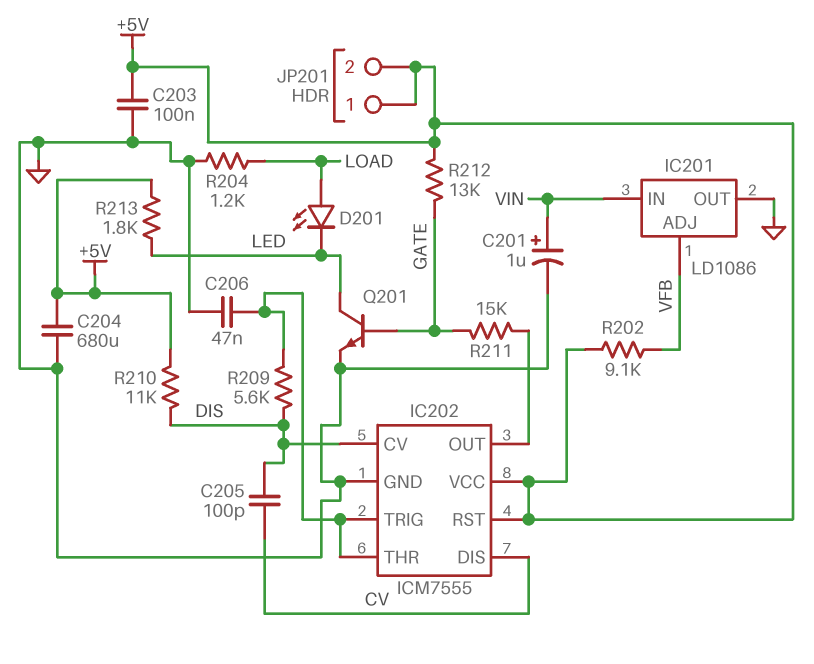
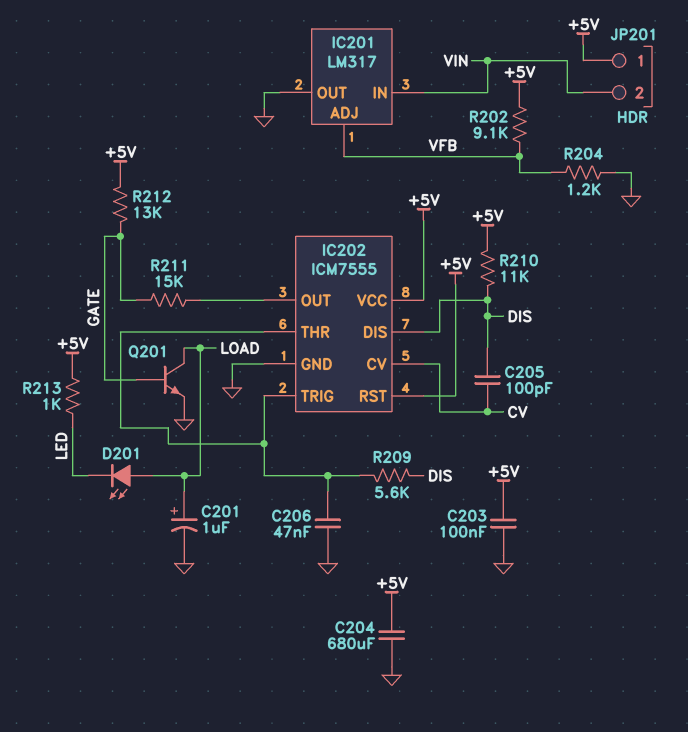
C201: 1uF (plus VIN, minus GND) -> 1uF (plus LOAD, minus GND)
IC201: LD1086 -> LM317
IC202 pin CV: DIS -> CV
IC202 pin DIS: CV -> DIS
JP201 pin 2: +5V -> VIN
Q201: NPN (B GATE, C LED, E GND) -> NPN (B GATE, C LOAD, E GND)
R204: 1.2k (GND, LOAD) -> 1.2k (GND, VFB)
R213: 1.8k (+5V, LED) -> 1k (+5V, LED)

